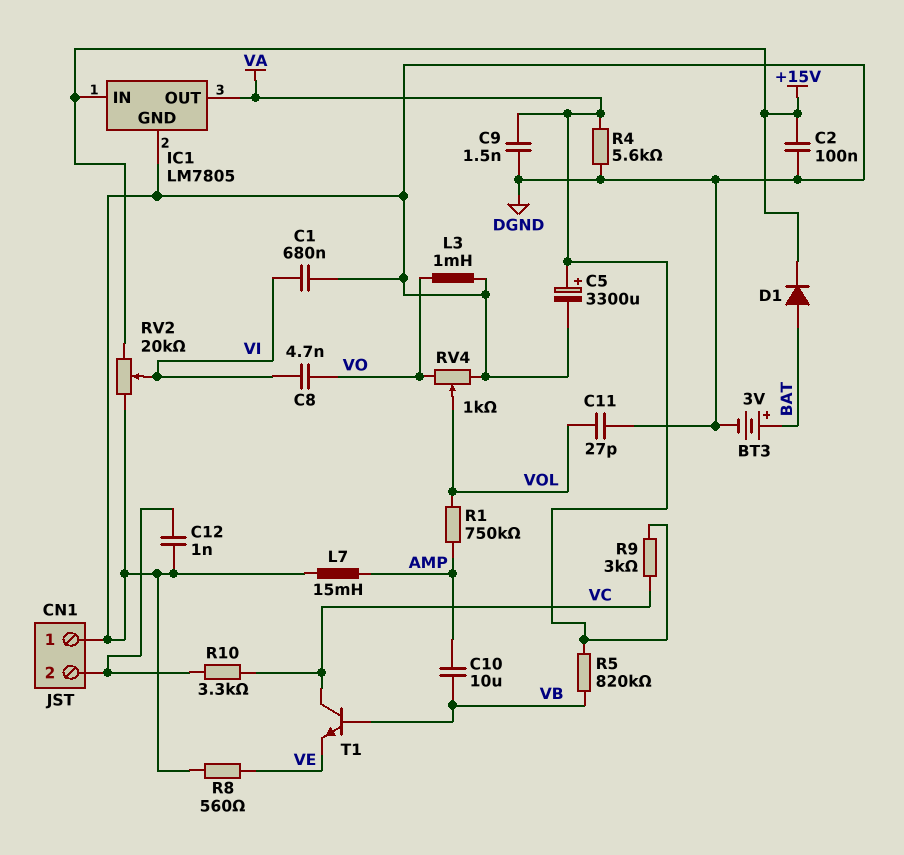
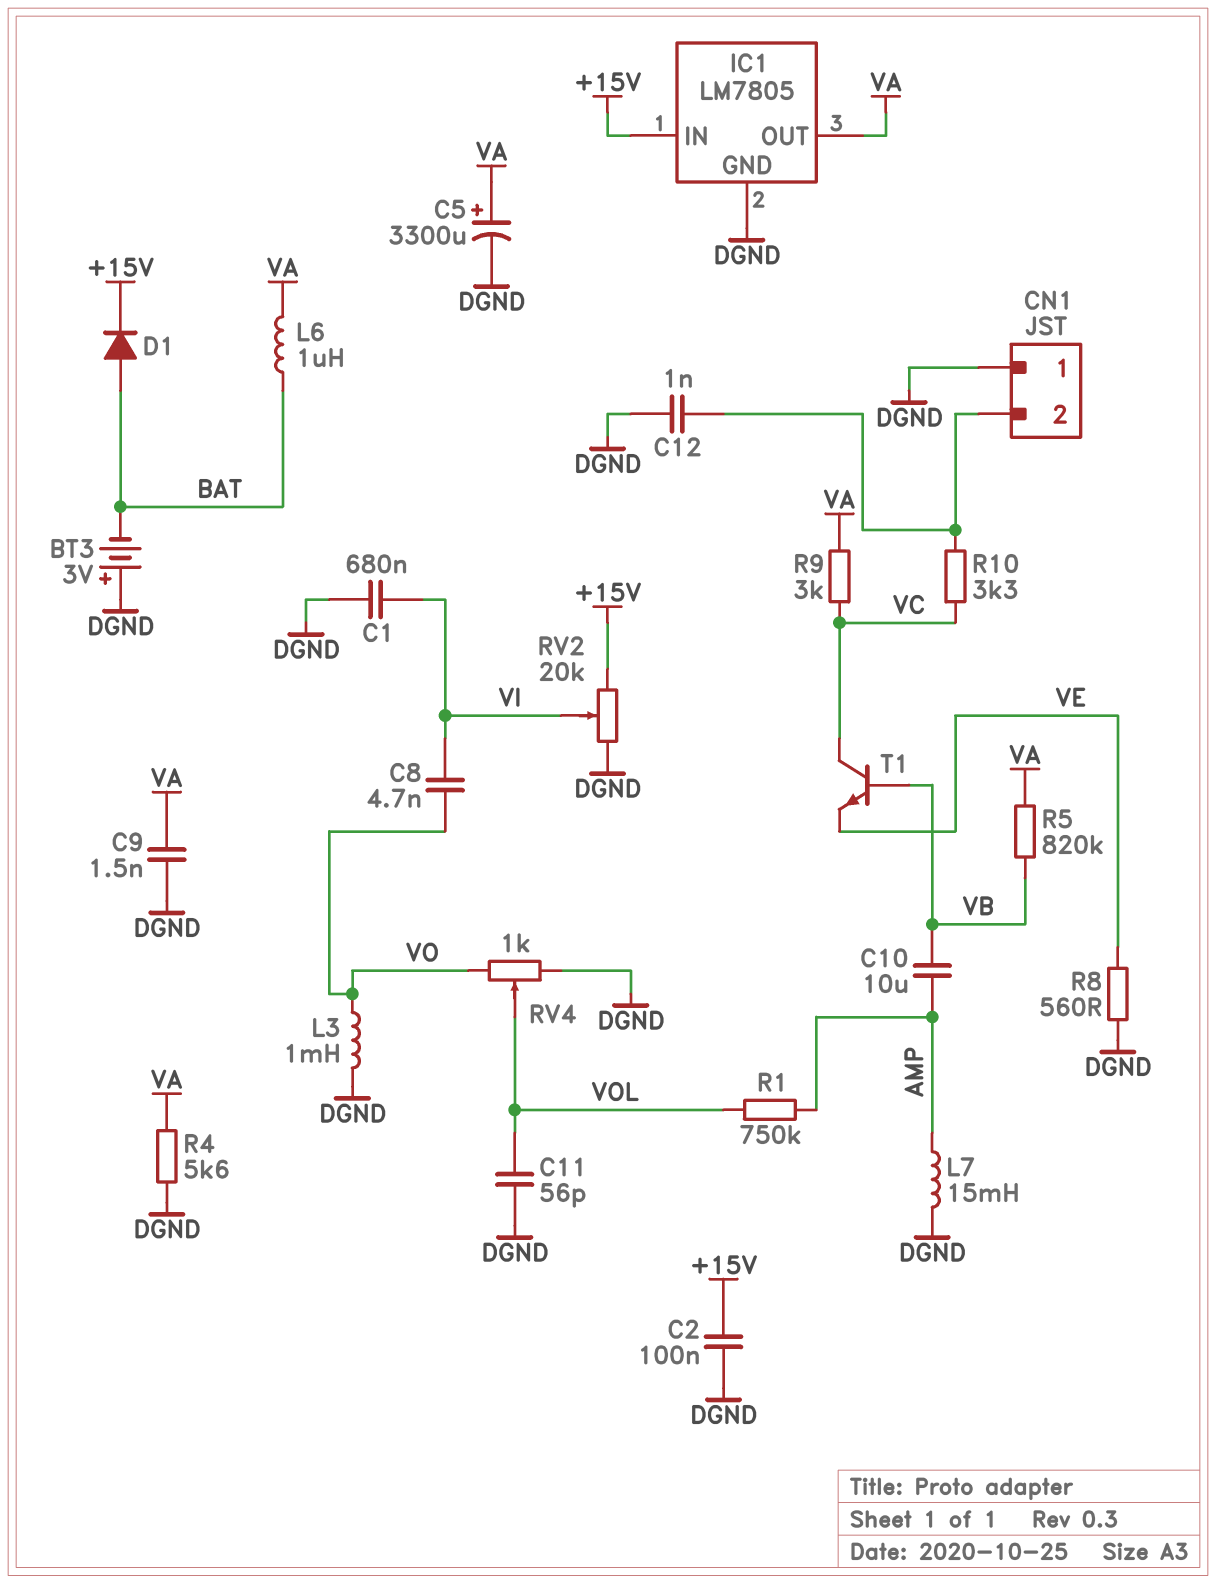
BT3: 3V (plus BAT, minus DGND) -> 3V (plus DGND, minus BAT)
C11: 27pF (DGND, VOL) -> 56pF (DGND, VOL)
L6: none -> 1uH (BAT, VA)

